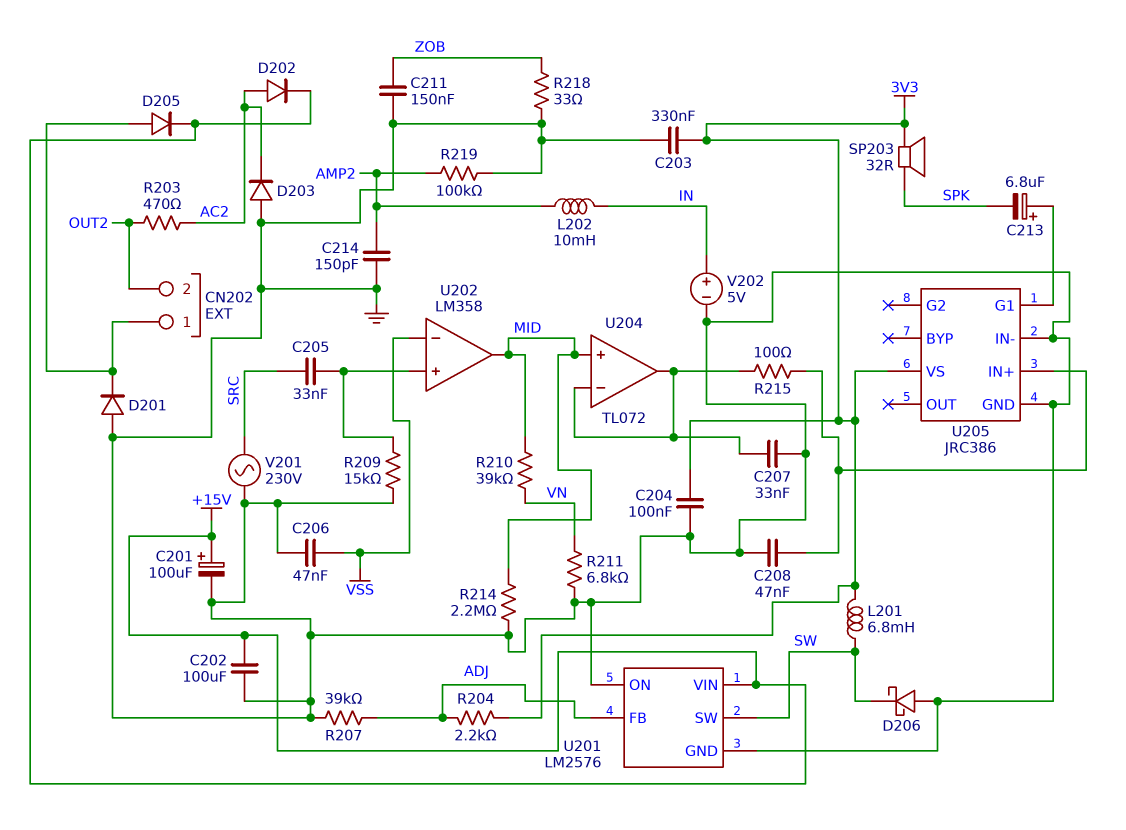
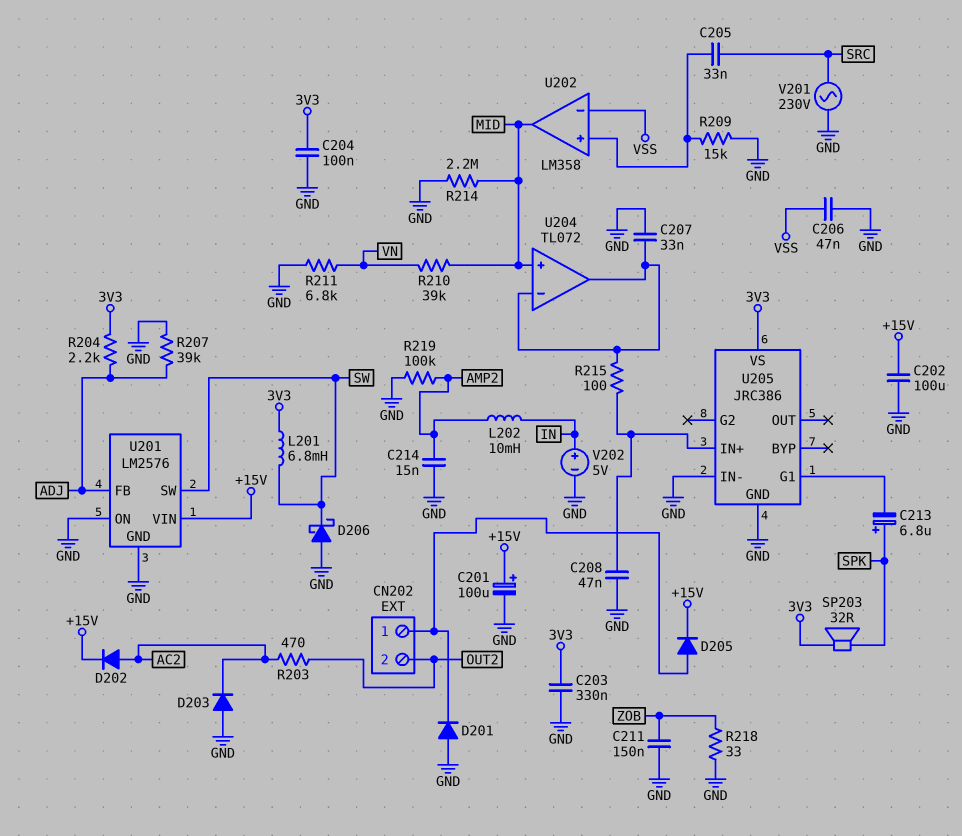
C213: 6.8uF (plus U205/G1, minus SPK) -> 6.8uF (plus SPK, minus U205/G1)
C214: 150pF (AMP2, GND) -> 15nF (AMP2, GND)

